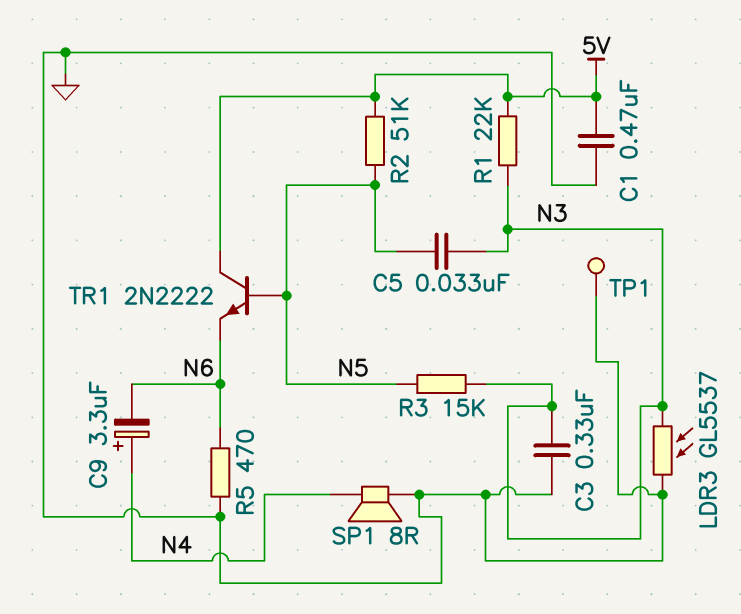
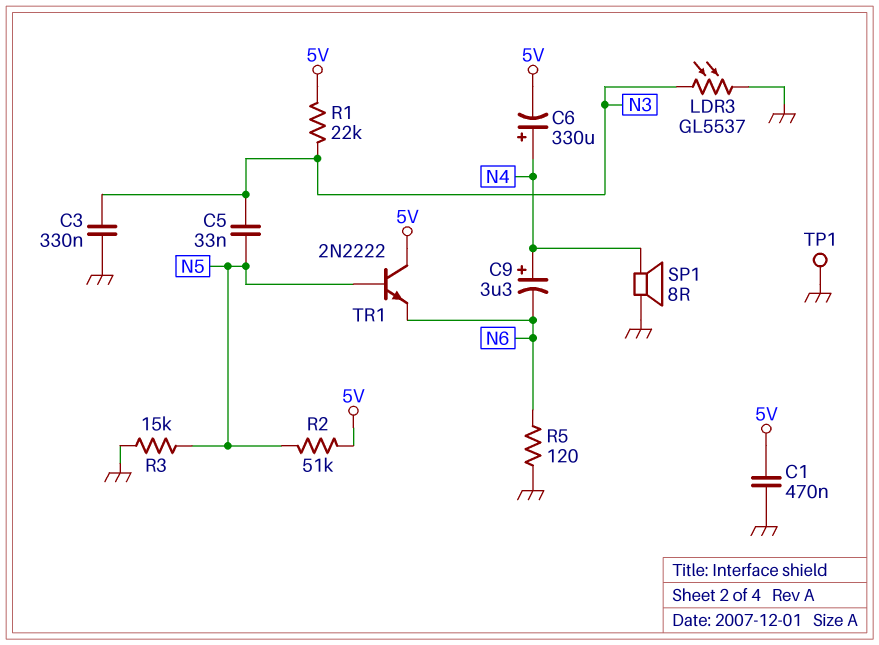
C6: none -> 330uF (plus N4, minus 5V)
R3: 15k (N3, N5) -> 15k (GND, N5)
R5: 470 (GND, N6) -> 120 (GND, N6)

